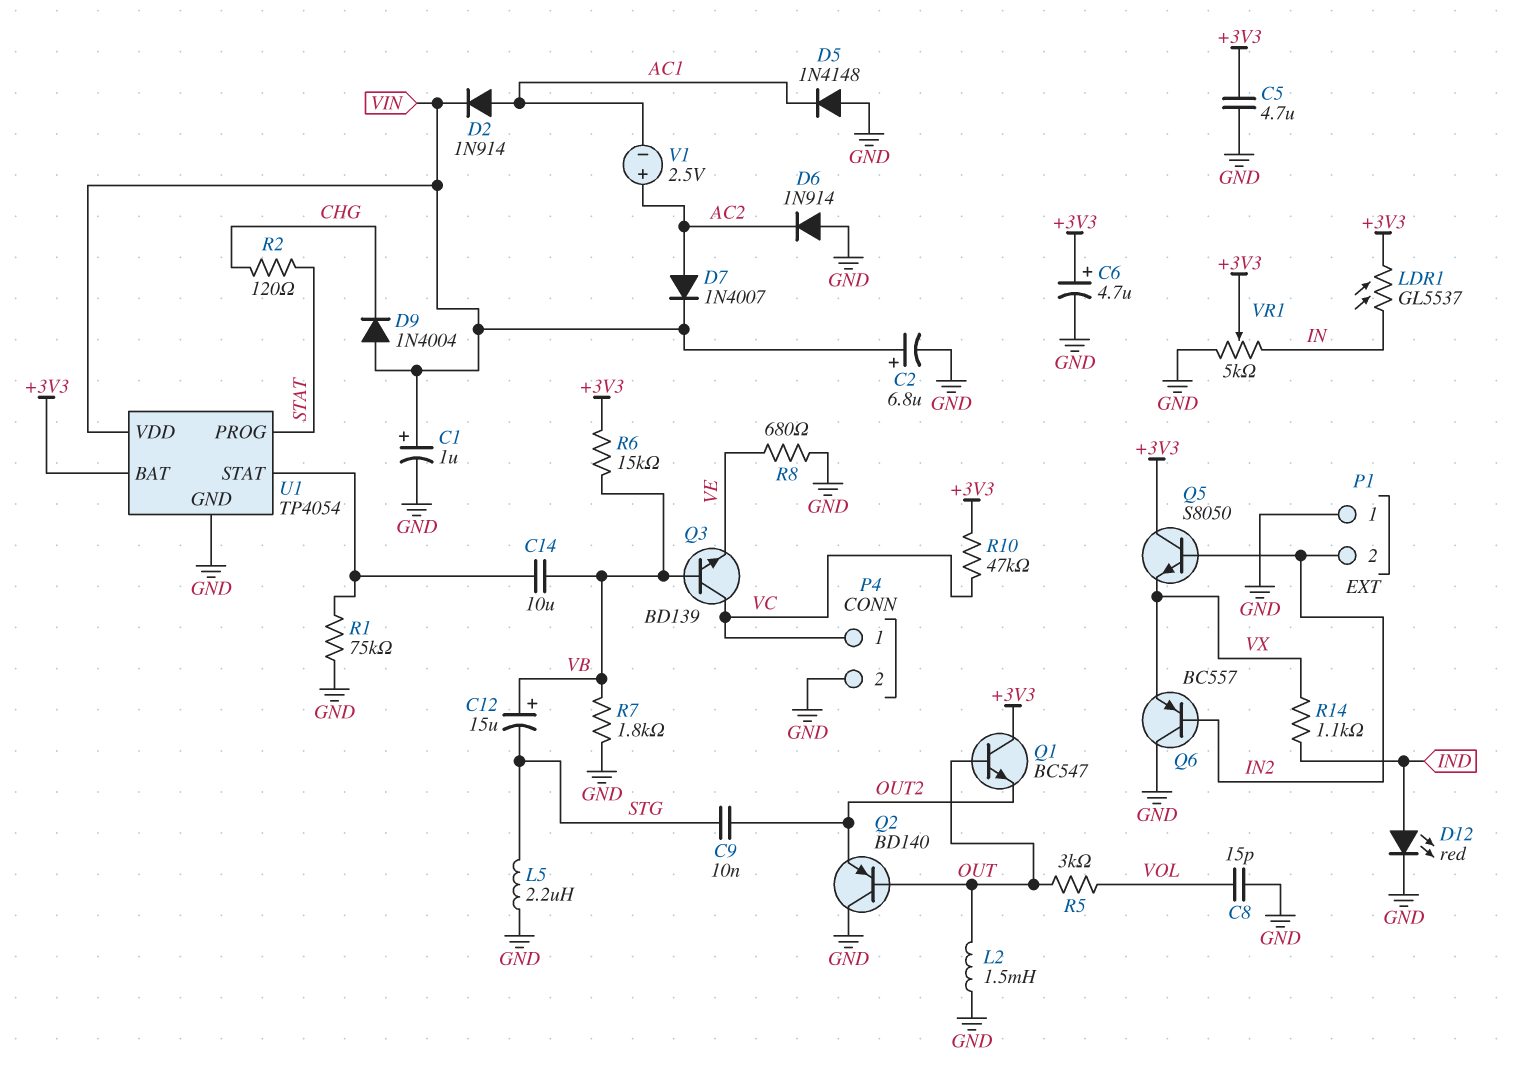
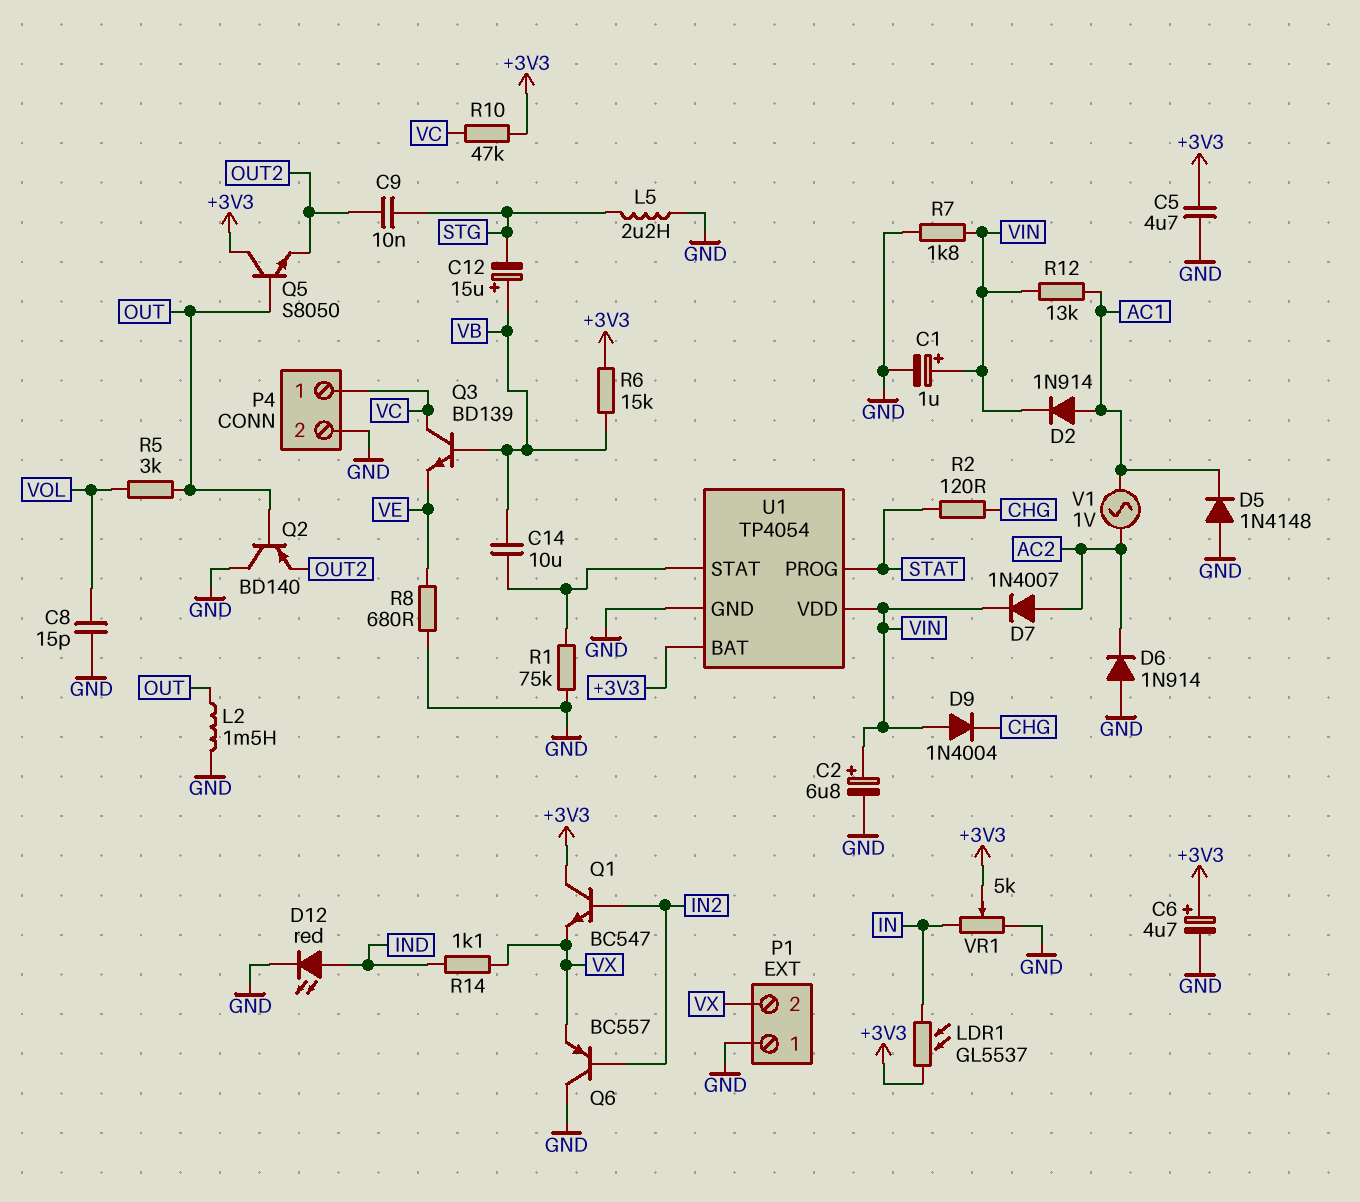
P1 pin 2: IN2 -> VX
Q1: NPN BC547 (B OUT, C +3V3, E OUT2) -> NPN BC547 (B IN2, C +3V3, E VX)
Q5: NPN S8050 (B IN2, C +3V3, E VX) -> NPN S8050 (B OUT, C +3V3, E OUT2)
R7: 1.8k (GND, VB) -> 1.8k (GND, VIN)
R12: none -> 13k (AC1, VIN)
V1: 2.5V (plus AC2, minus AC1) -> AC 1V (AC1, AC2)

